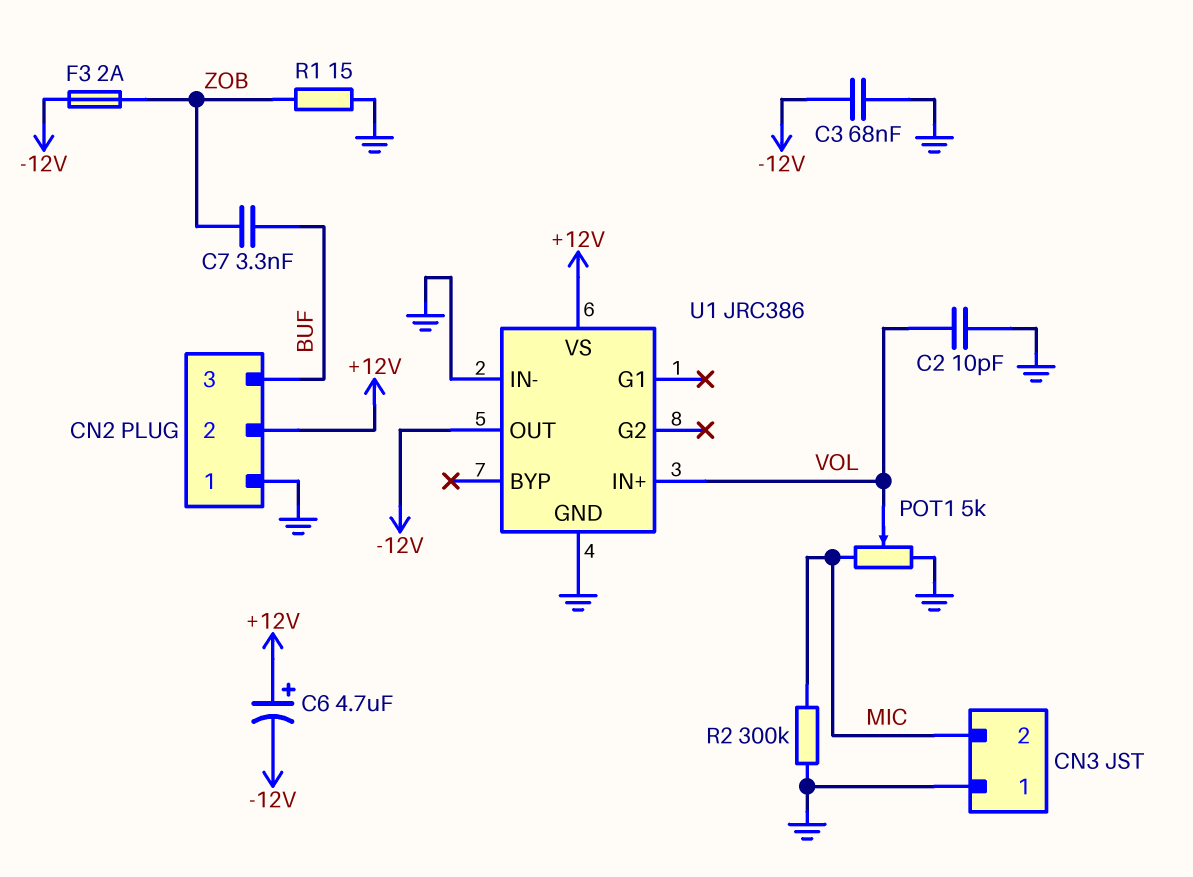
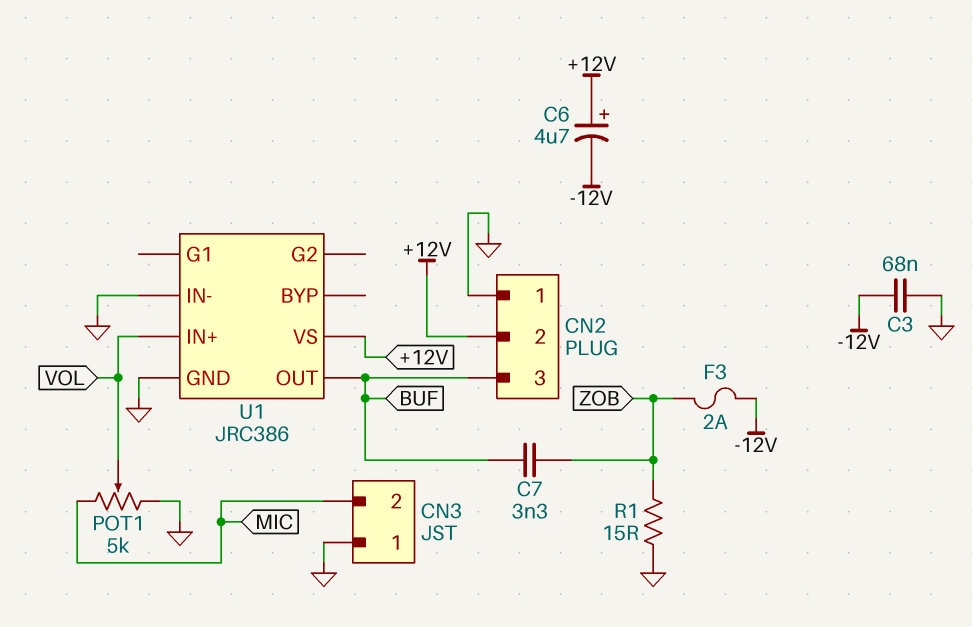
C2: 10pF (GND, VOL) -> none
R2: 300k (GND, MIC) -> none
U1 pin OUT: -12V -> BUF

